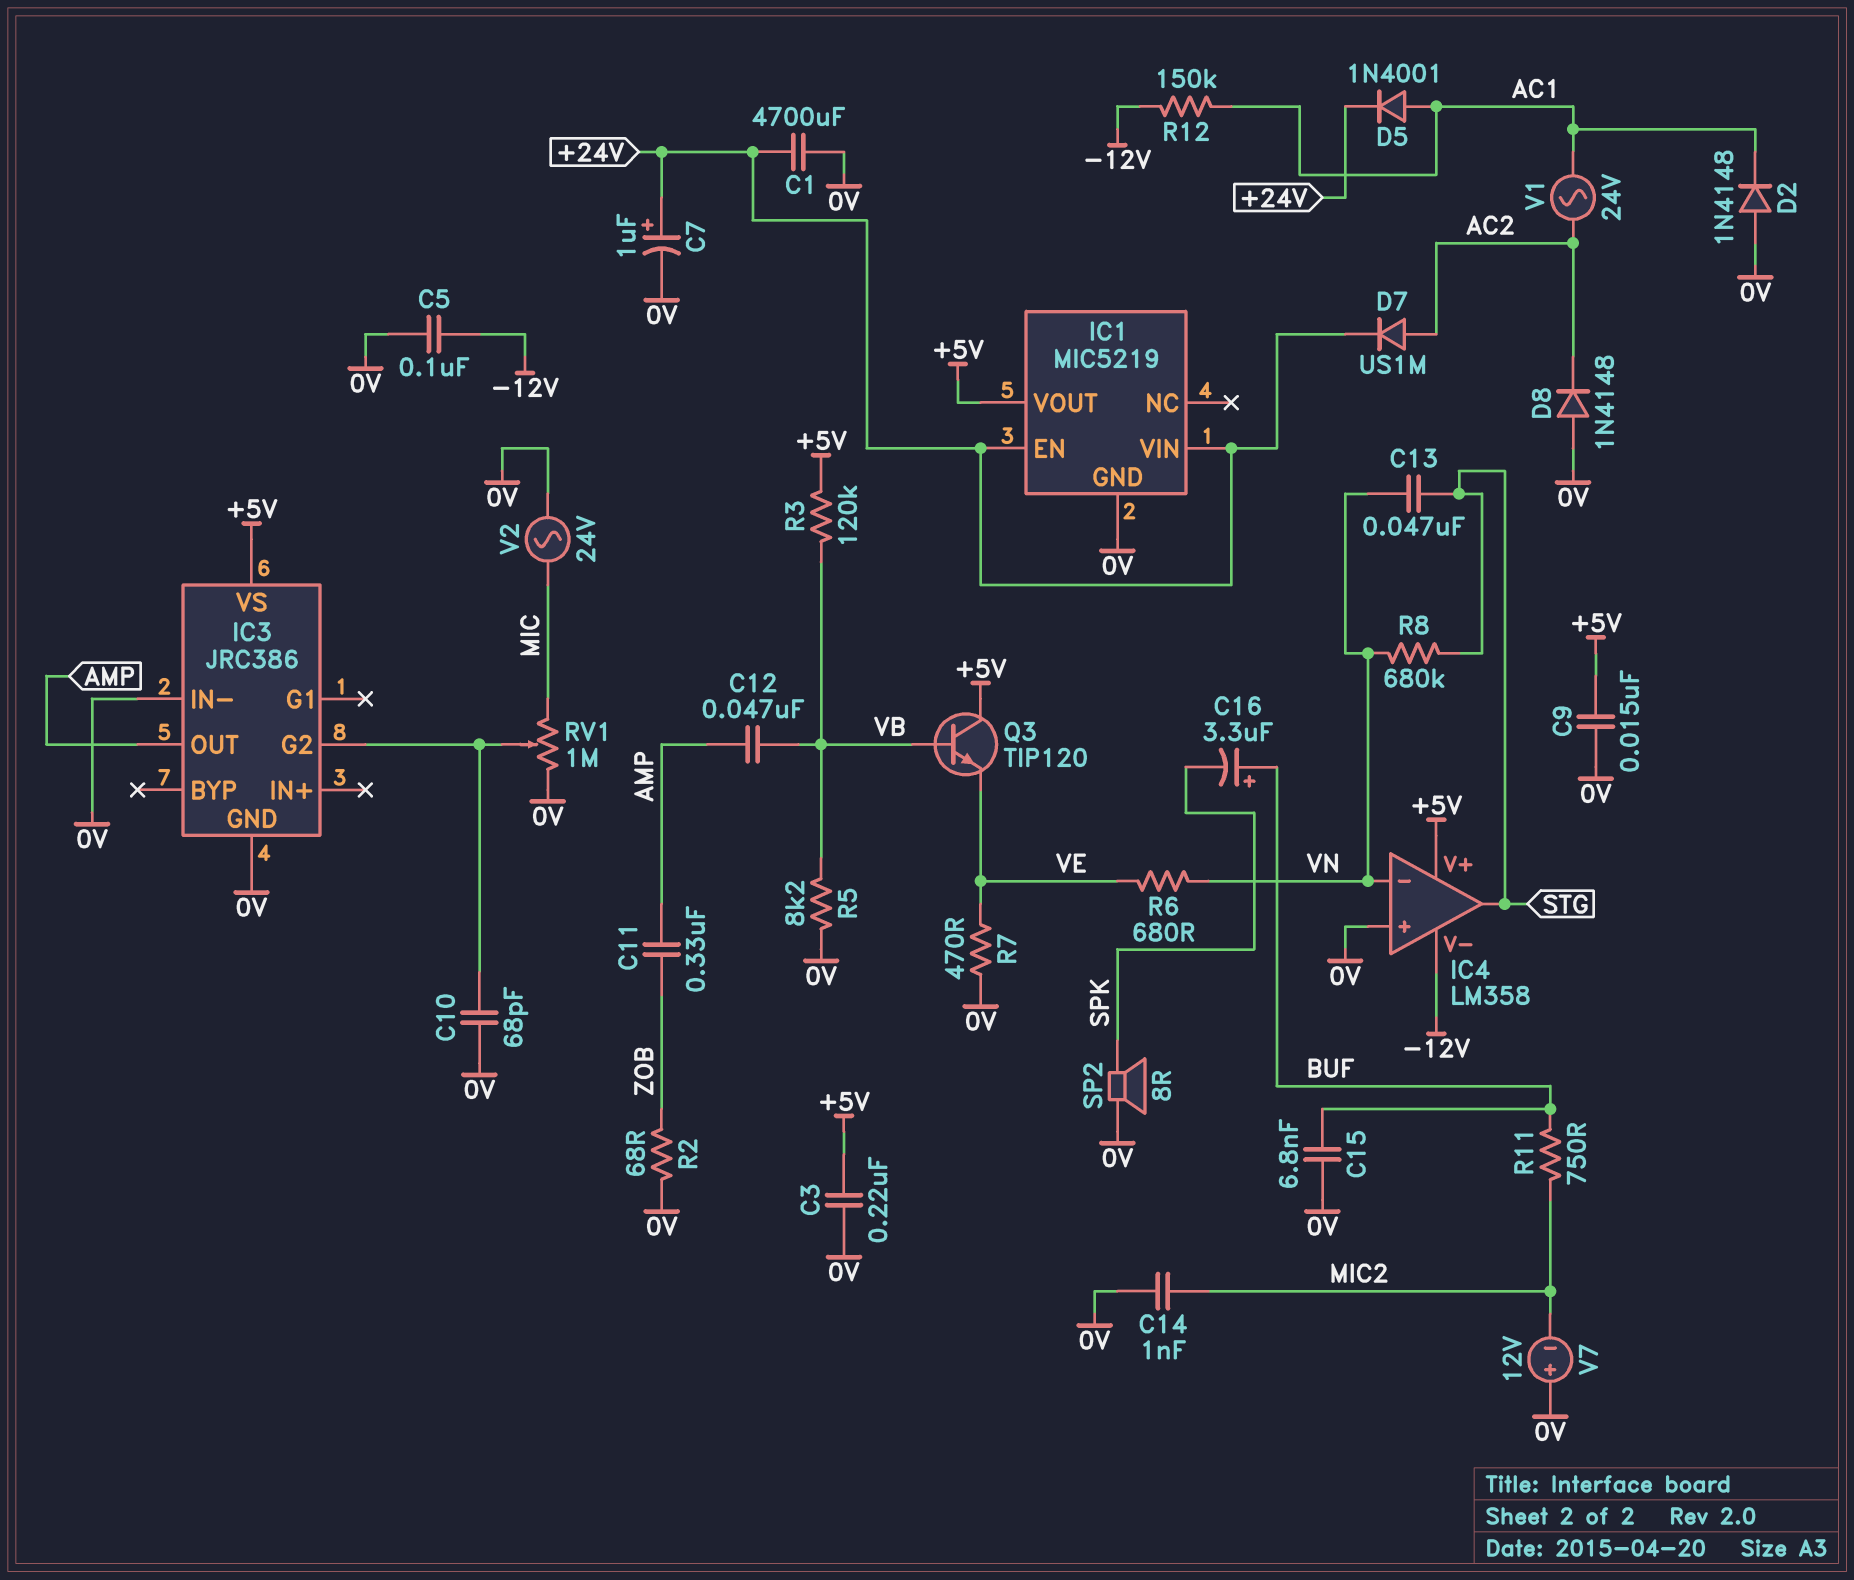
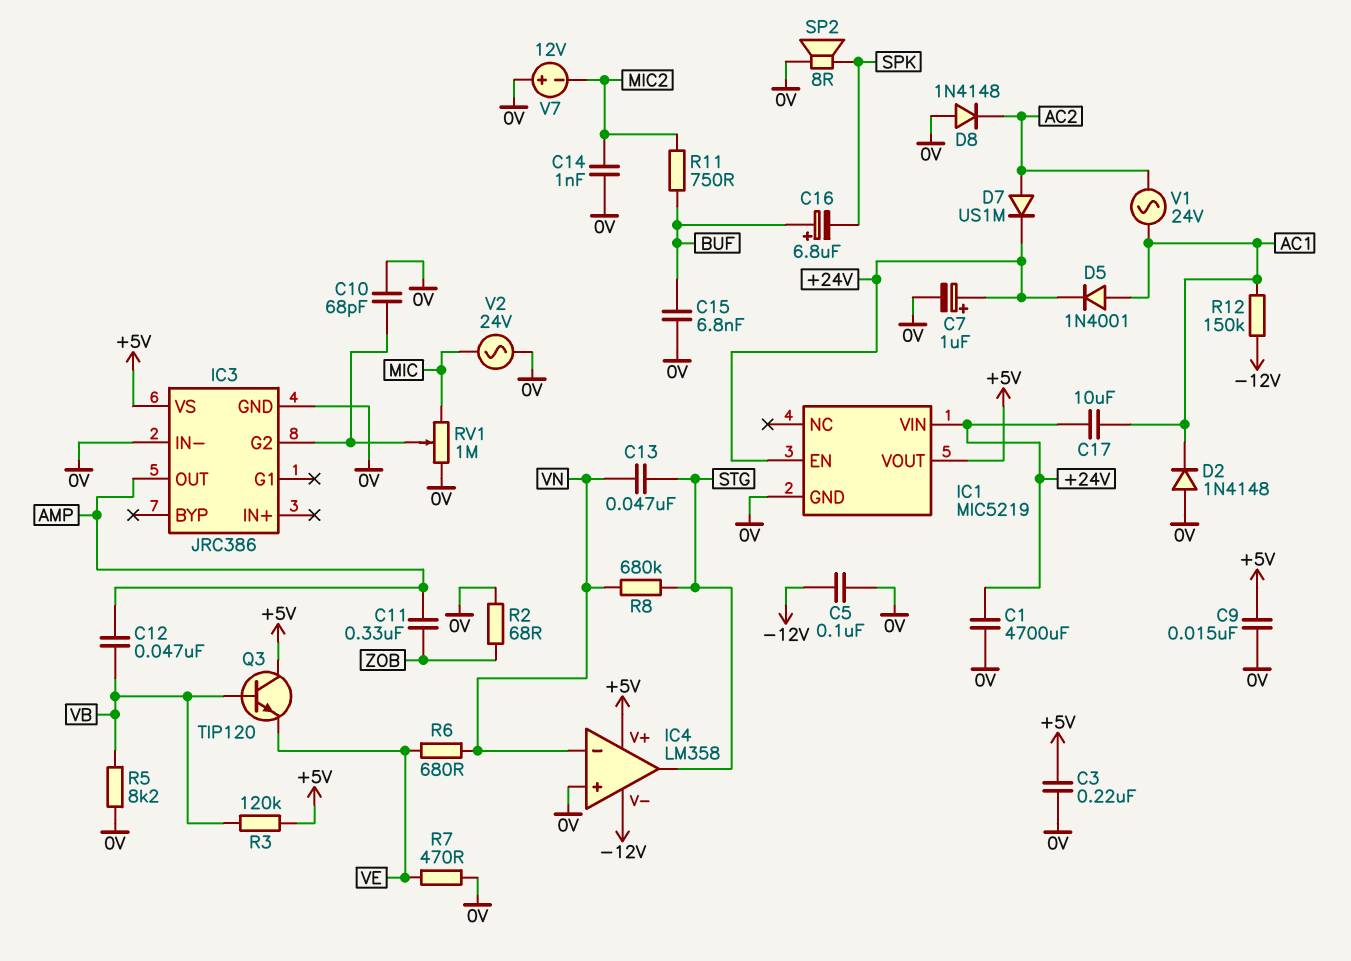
C16: 3.3uF (plus BUF, minus SPK) -> 6.8uF (plus BUF, minus SPK)
C17: none -> 10uF (+24V, AC1)

